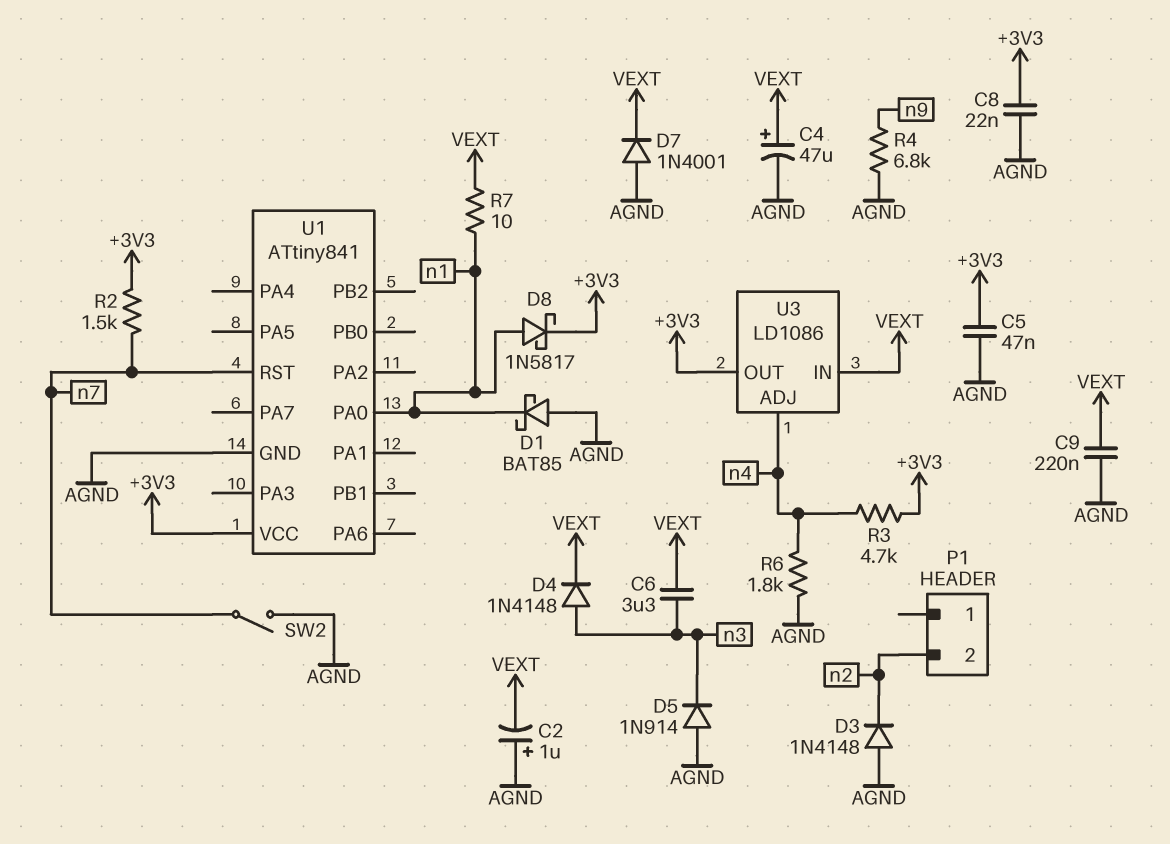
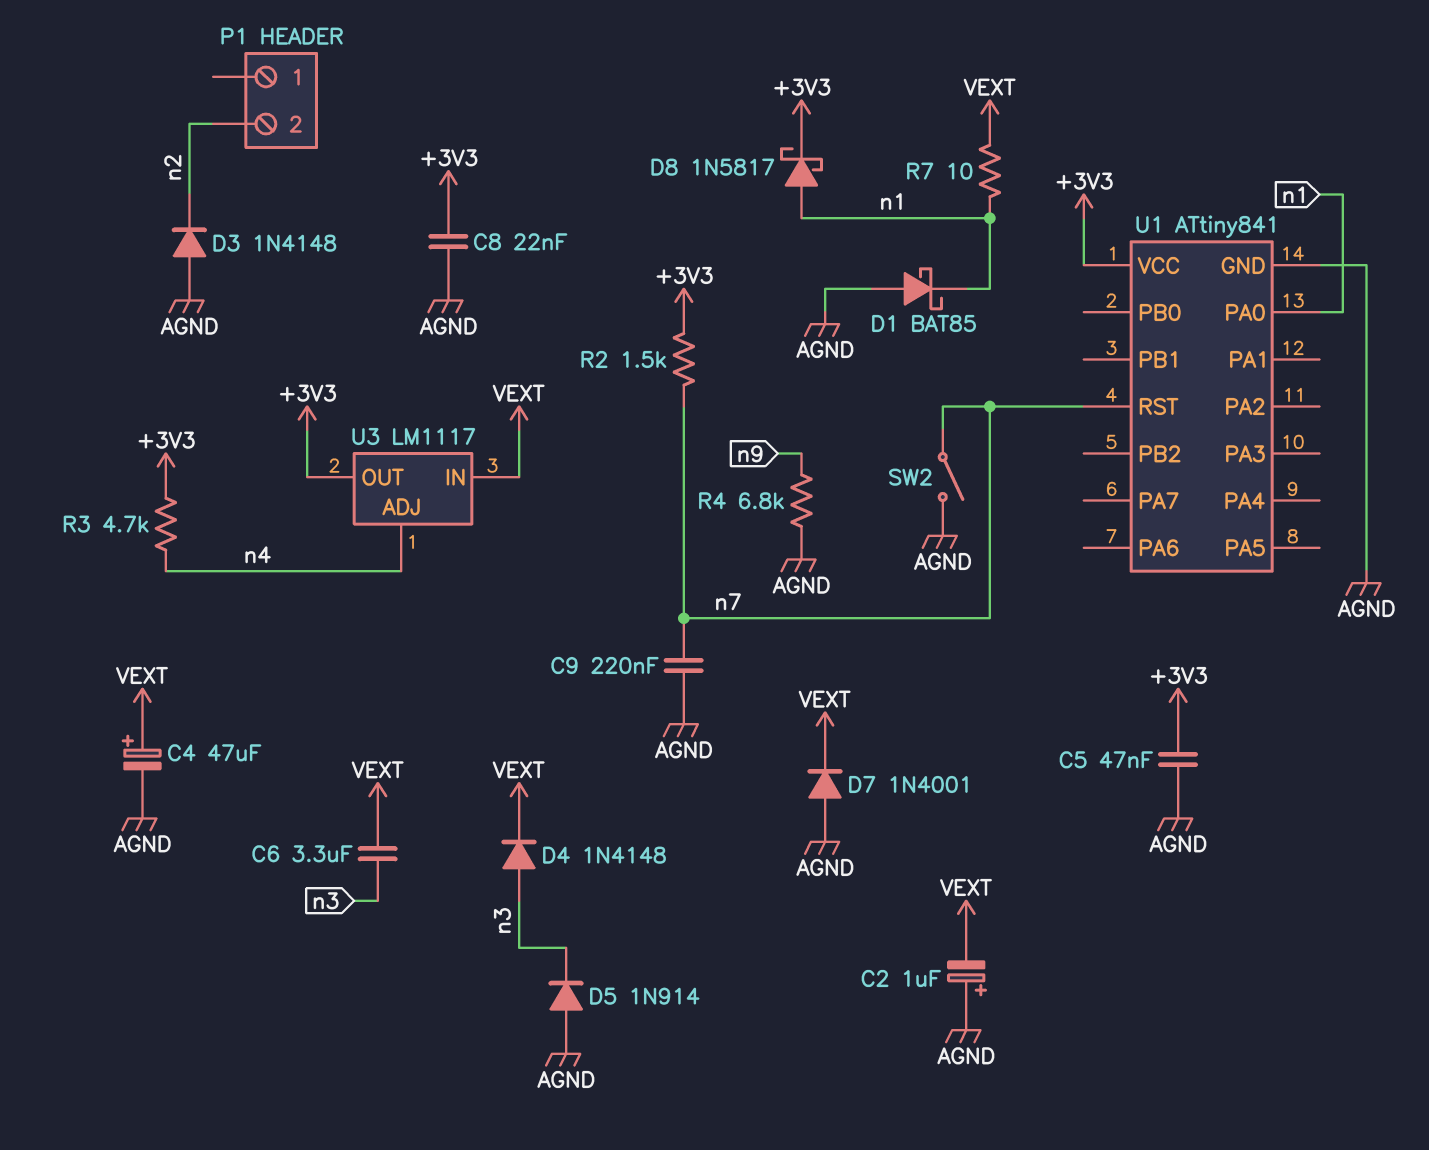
C9: 220nF (AGND, VEXT) -> 220nF (AGND, n7)
R6: 1.8k (AGND, n4) -> none
U3: LD1086 -> LM1117

